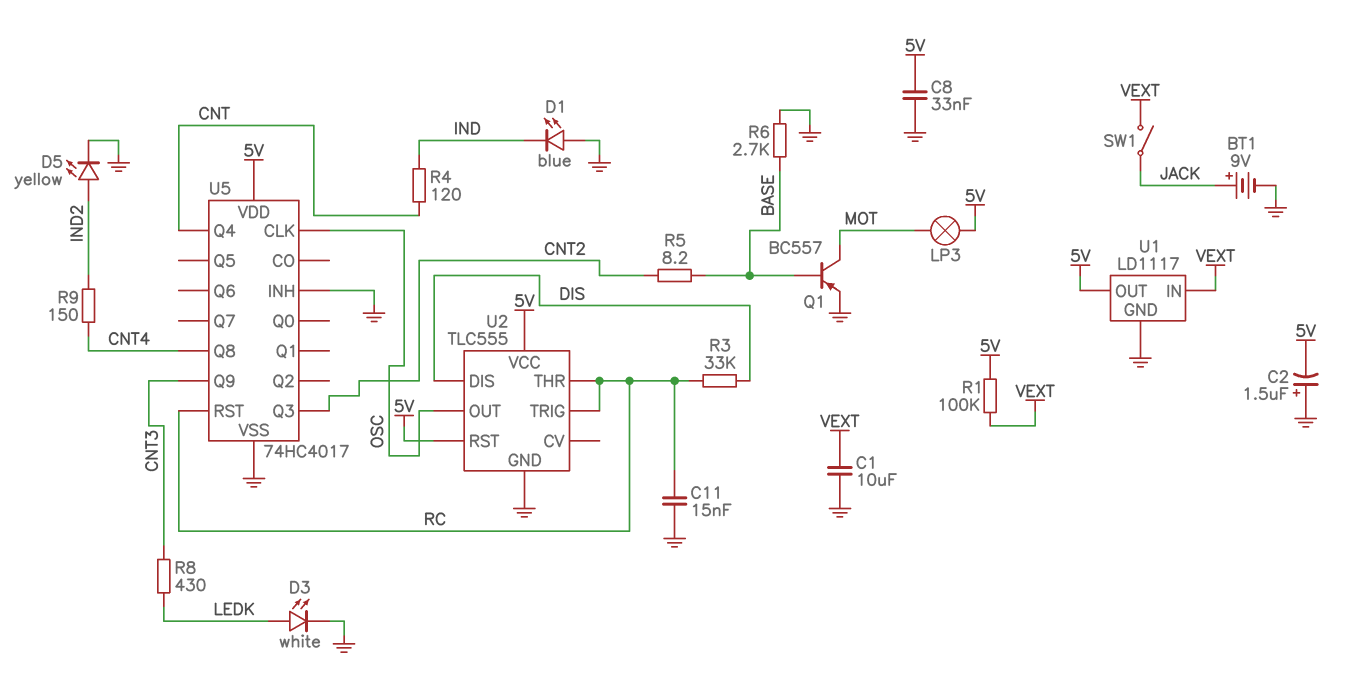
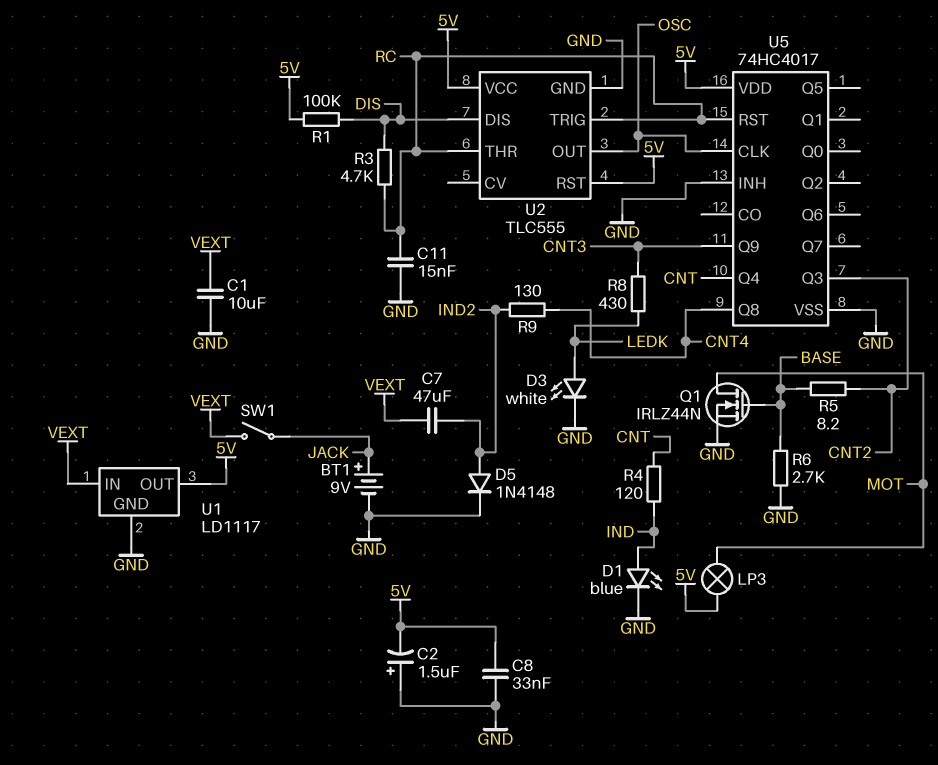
C7: none -> 47uF (IND2, VEXT)
D1: LED blue (A GND, K IND) -> LED blue (A IND, K GND)
D5: LED yellow (A IND2, K GND) -> diode 1N4148 (A IND2, K GND)
Q1: PNP BC557 (B BASE, C MOT, E GND) -> NMOS IRLZ44N (G BASE, D MOT, S GND)
R1: 100k (5V, VEXT) -> 100k (5V, DIS)
R3: 33k (DIS, RC) -> 4.7k (DIS, RC)
R9: 150 (CNT4, IND2) -> 130 (CNT4, IND2)

